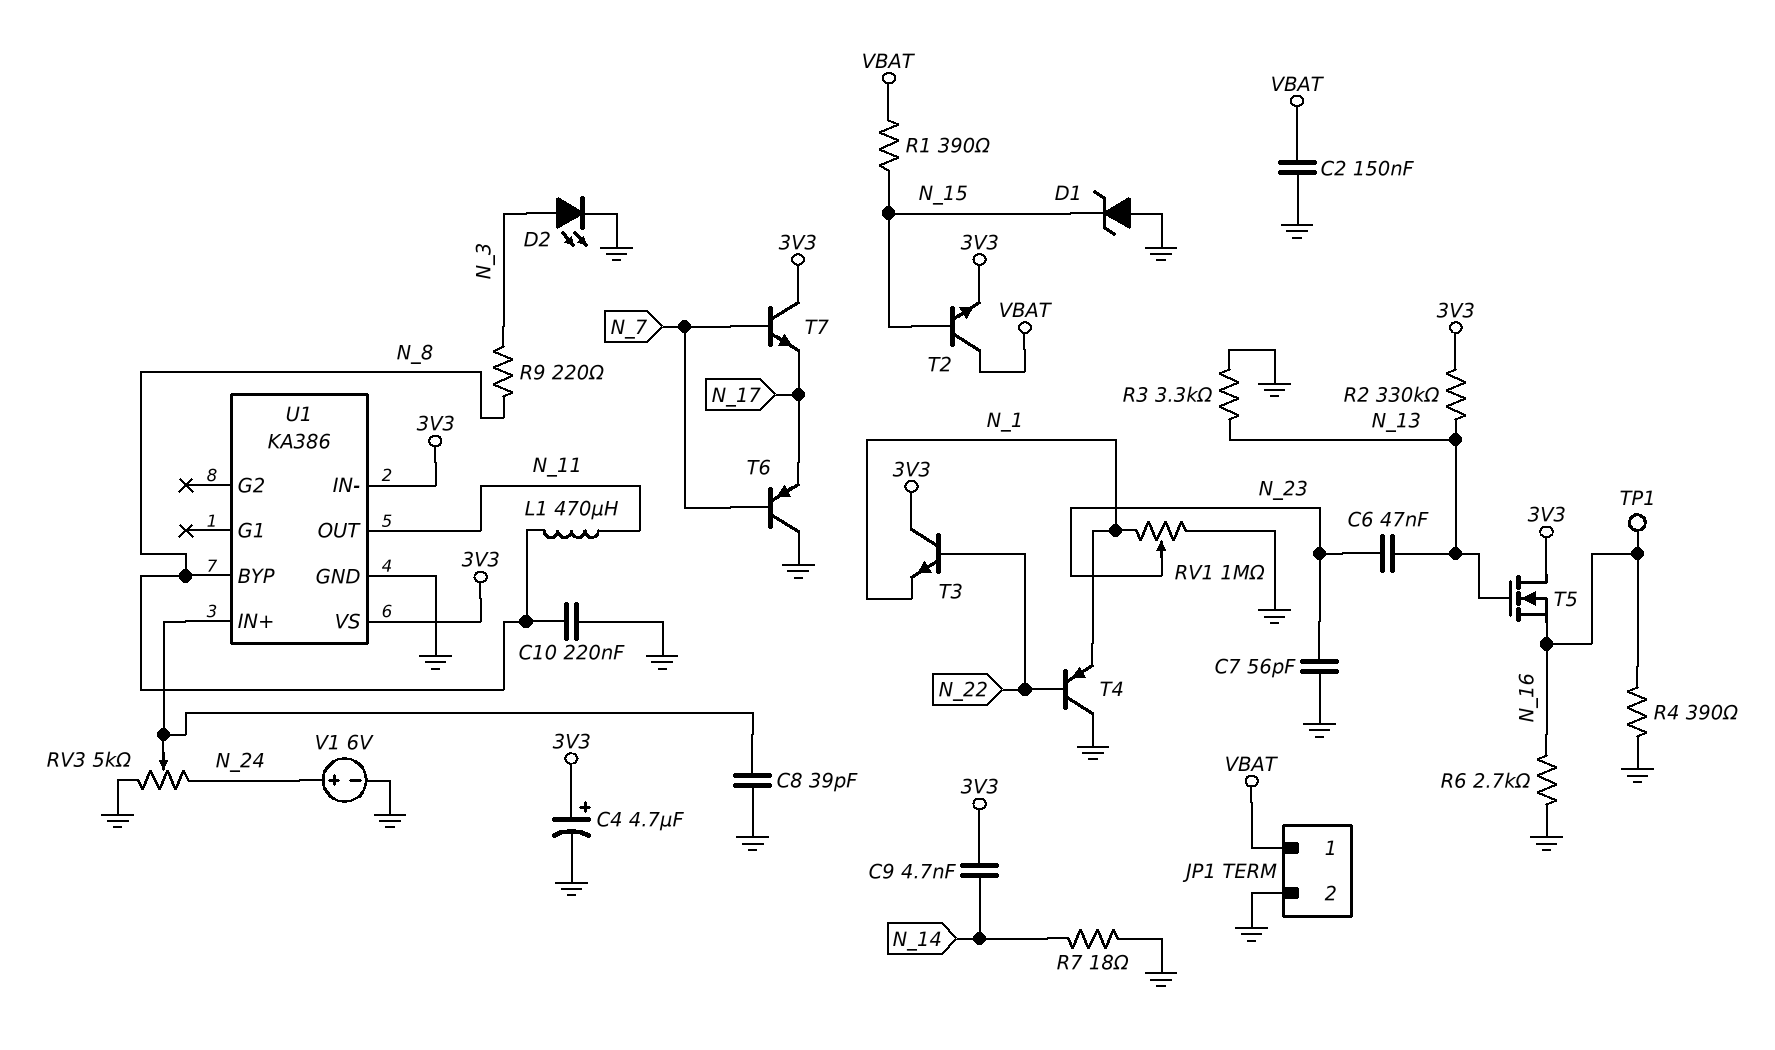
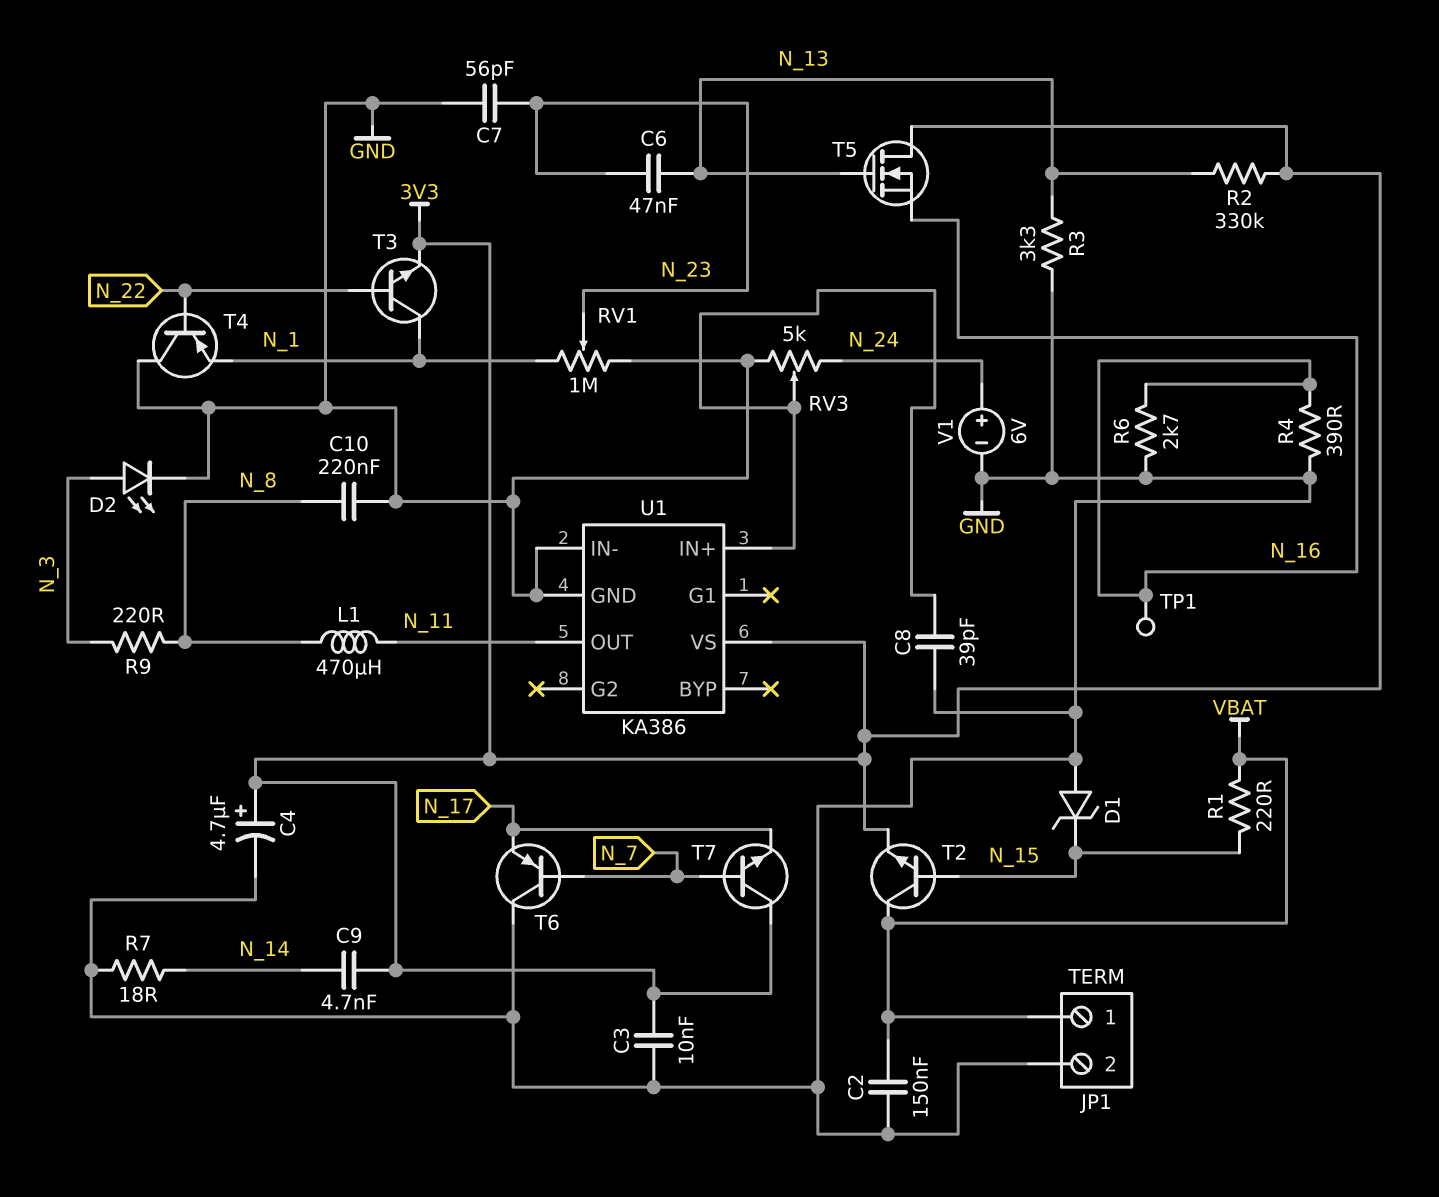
C3: none -> 10nF (3V3, GND)
R1: 390 (N_15, VBAT) -> 220 (N_15, VBAT)
T3: NPN (B N_22, C 3V3, E N_1) -> NPN (B N_22, C N_1, E 3V3)
U1 pin BYP: N_8 -> none
U1 pin IN-: 3V3 -> GND

